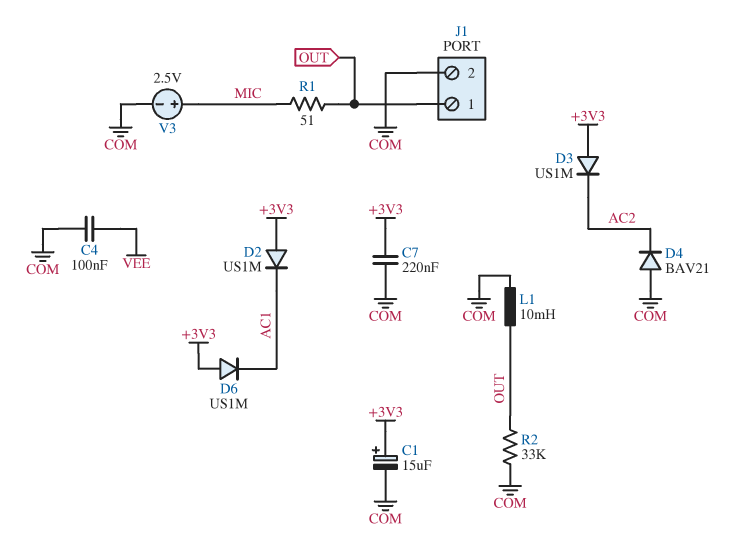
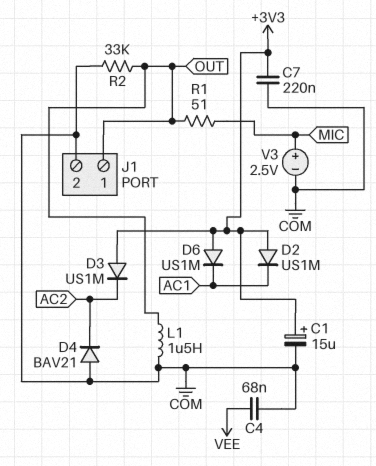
C4: 100nF (COM, VEE) -> 68nF (COM, VEE)
L1: 10mH (COM, OUT) -> 1.5uH (COM, OUT)

